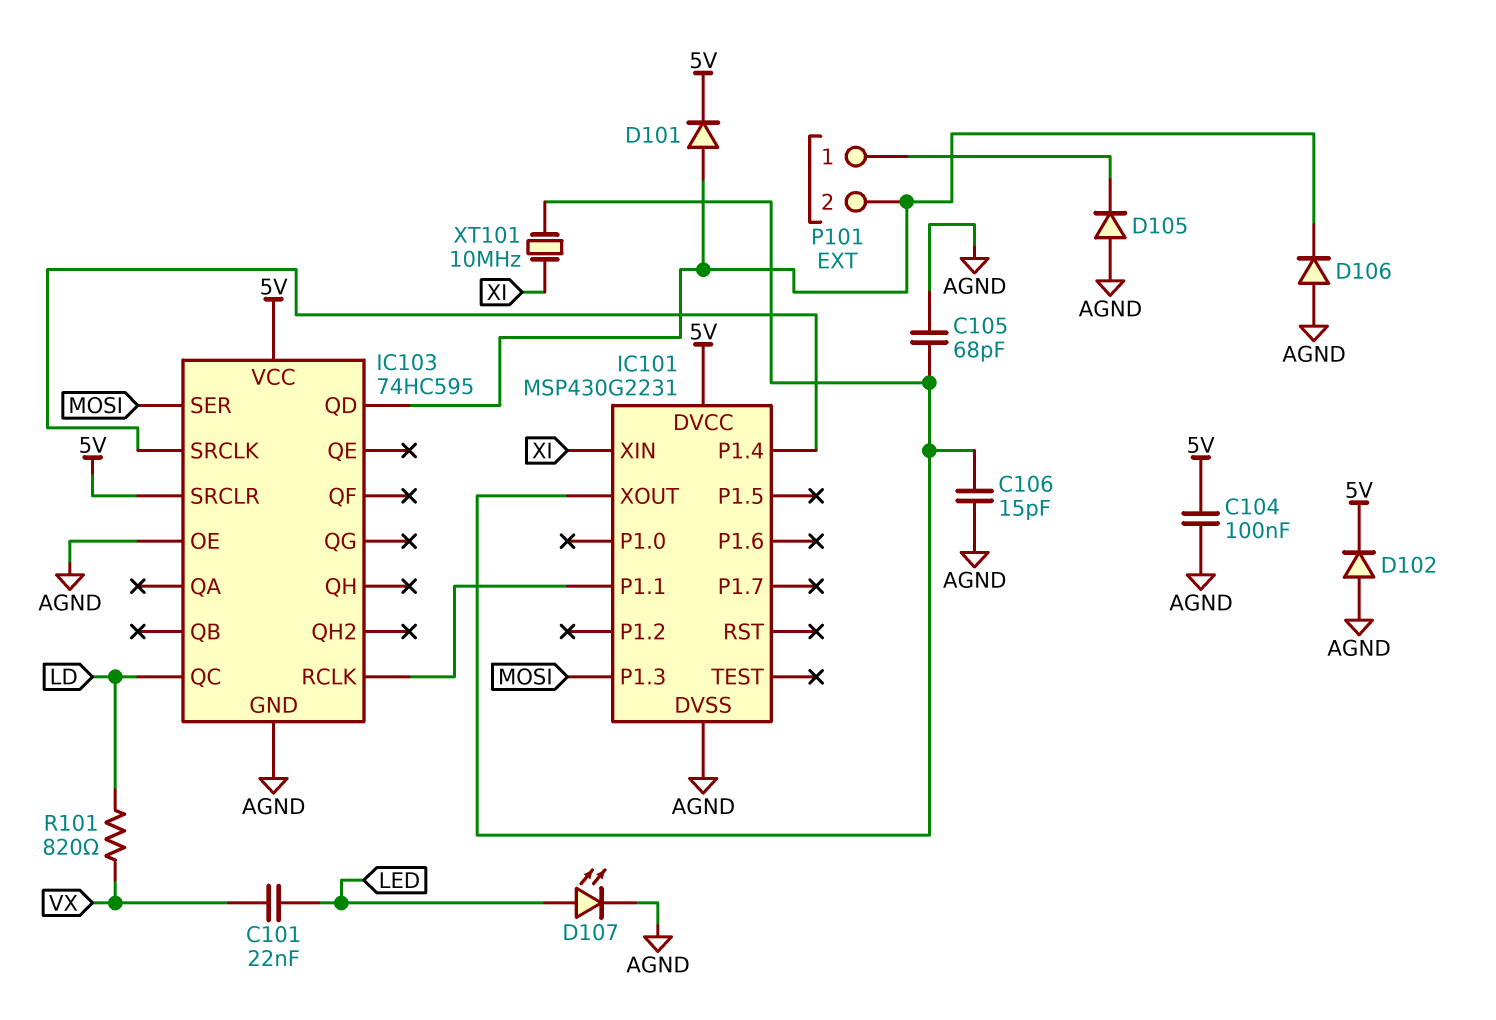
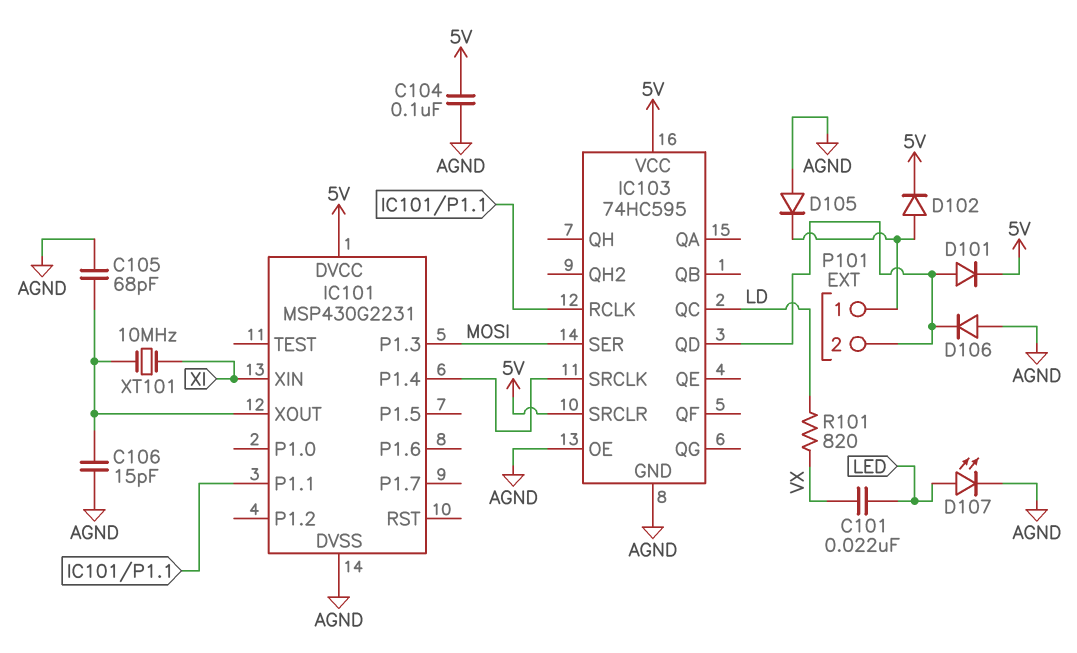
D102: diode (A AGND, K 5V) -> diode (A P101/1, K 5V)

